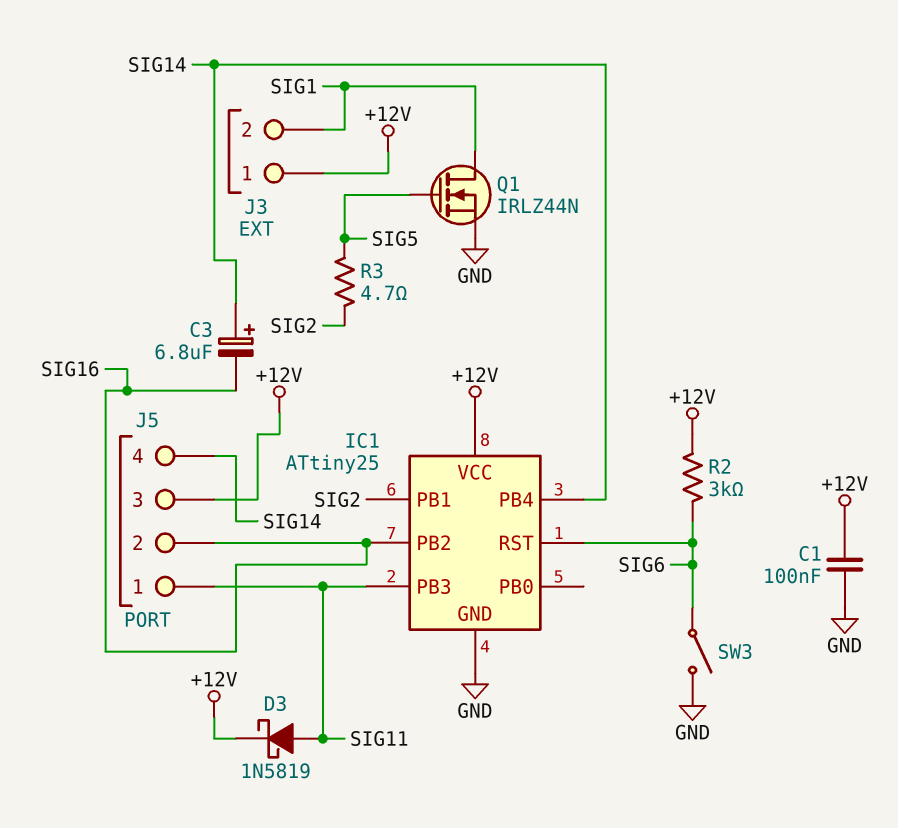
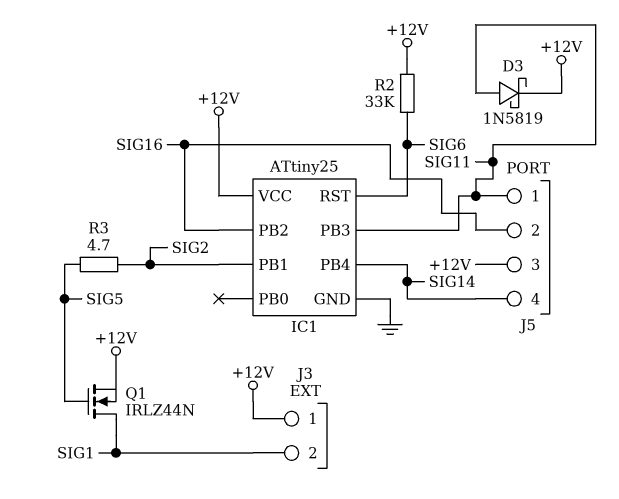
C1: 100nF (+12V, GND) -> none
C3: 6.8uF (plus SIG14, minus SIG16) -> none
Q1: NMOS IRLZ44N (G SIG5, D SIG1, S GND) -> NMOS IRLZ44N (G SIG5, D SIG1, S +12V)
R2: 3k (+12V, SIG6) -> 33k (+12V, SIG6)
SW3: switch (GND, SIG6) -> none

